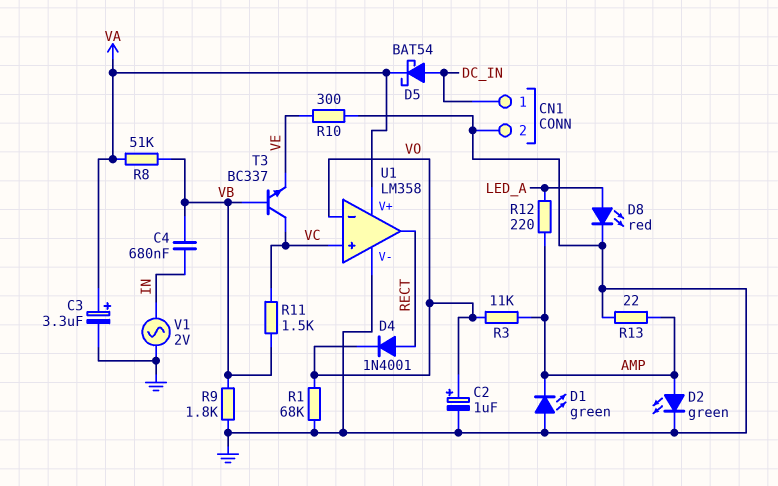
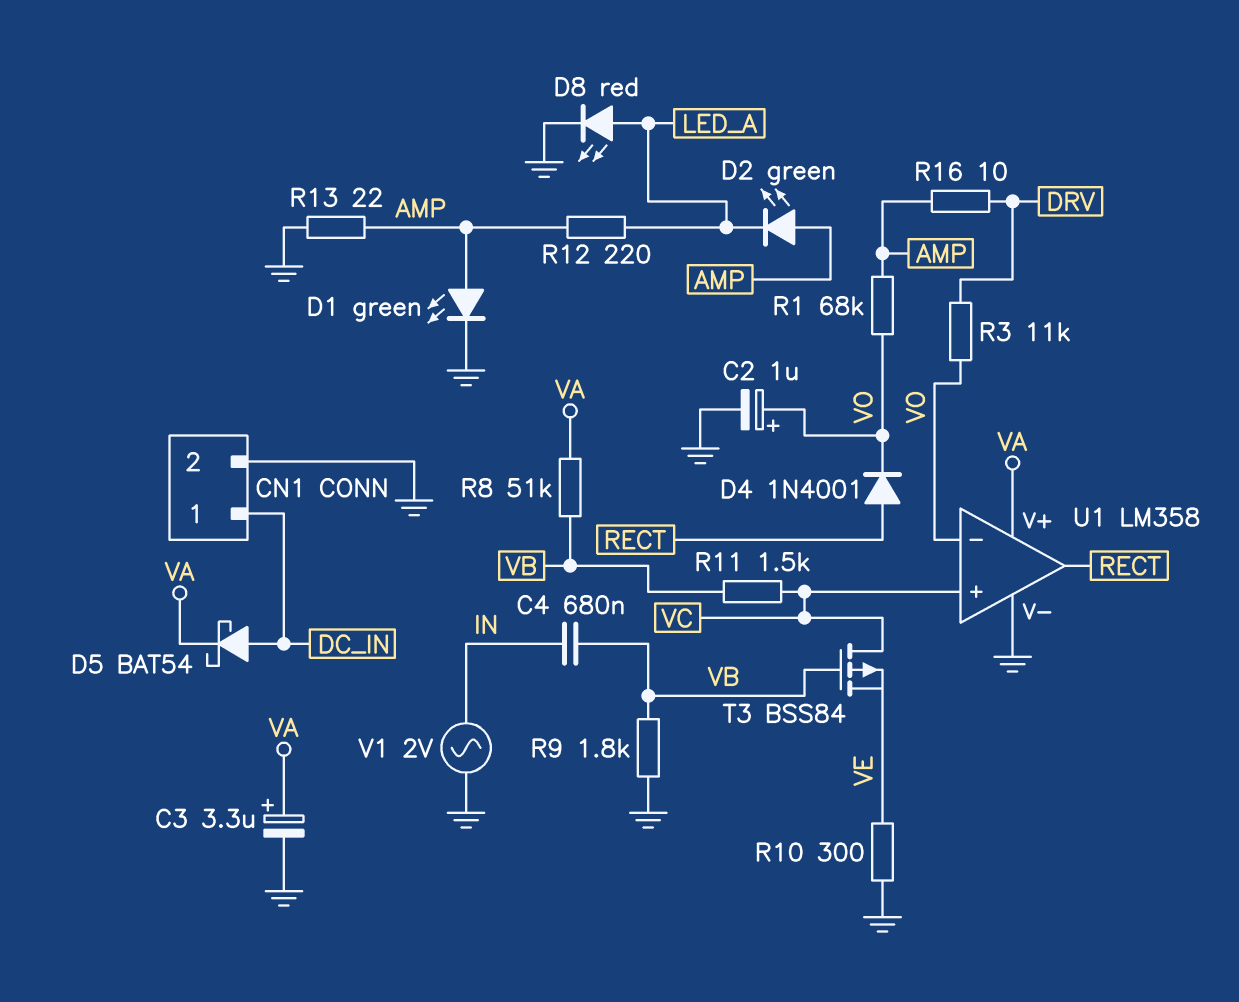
D1: LED green (A GND, K AMP) -> LED green (A AMP, K GND)
D2: LED green (A AMP, K GND) -> LED green (A AMP, K LED_A)
R1: 68k (GND, VO) -> 68k (AMP, VO)
R3: 11k (AMP, VO) -> 11k (DRV, VO)
R16: none -> 10 (AMP, DRV)
T3: NPN BC337 (B VB, C VC, E VE) -> PMOS BSS84 (G VB, D VC, S VE)

